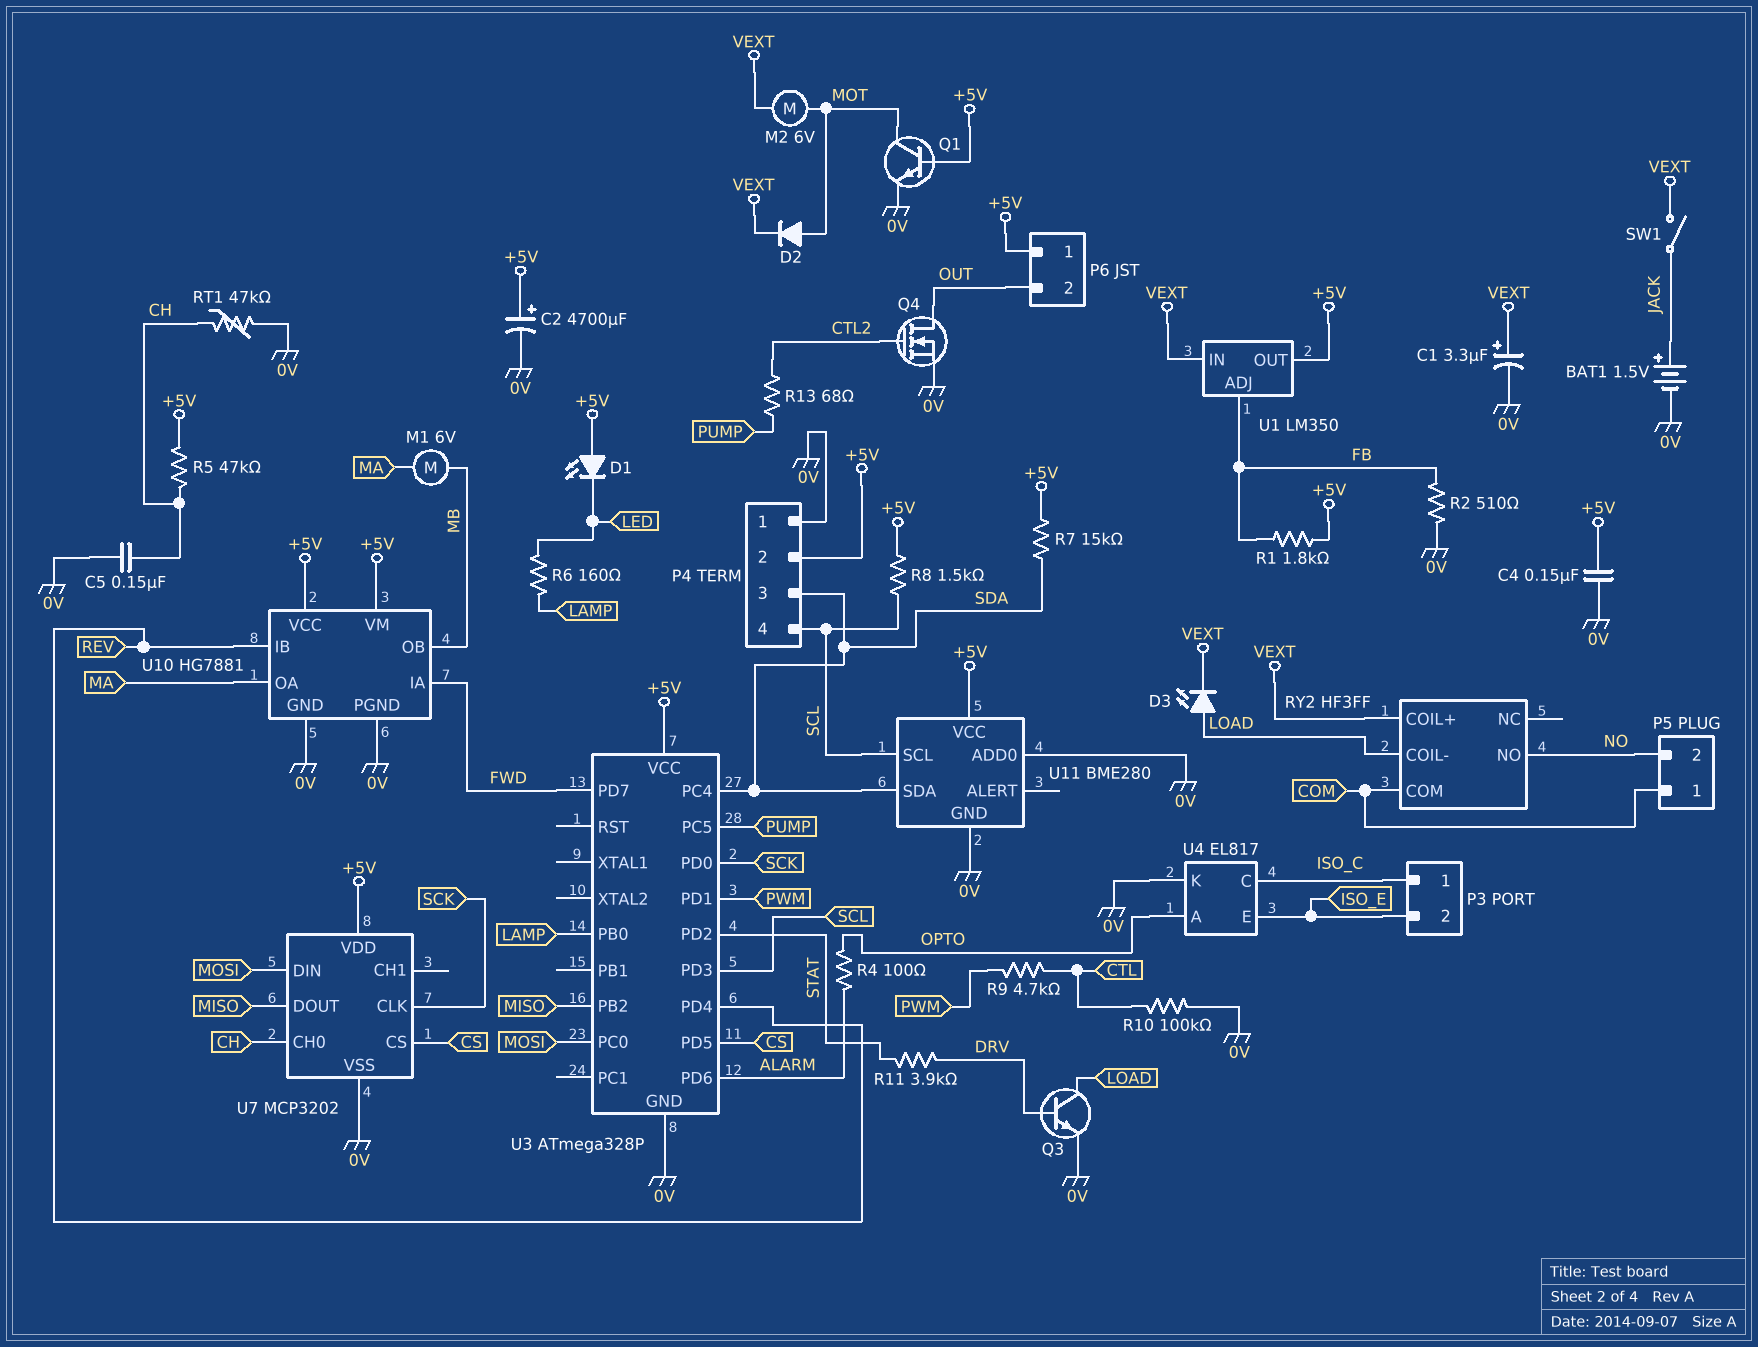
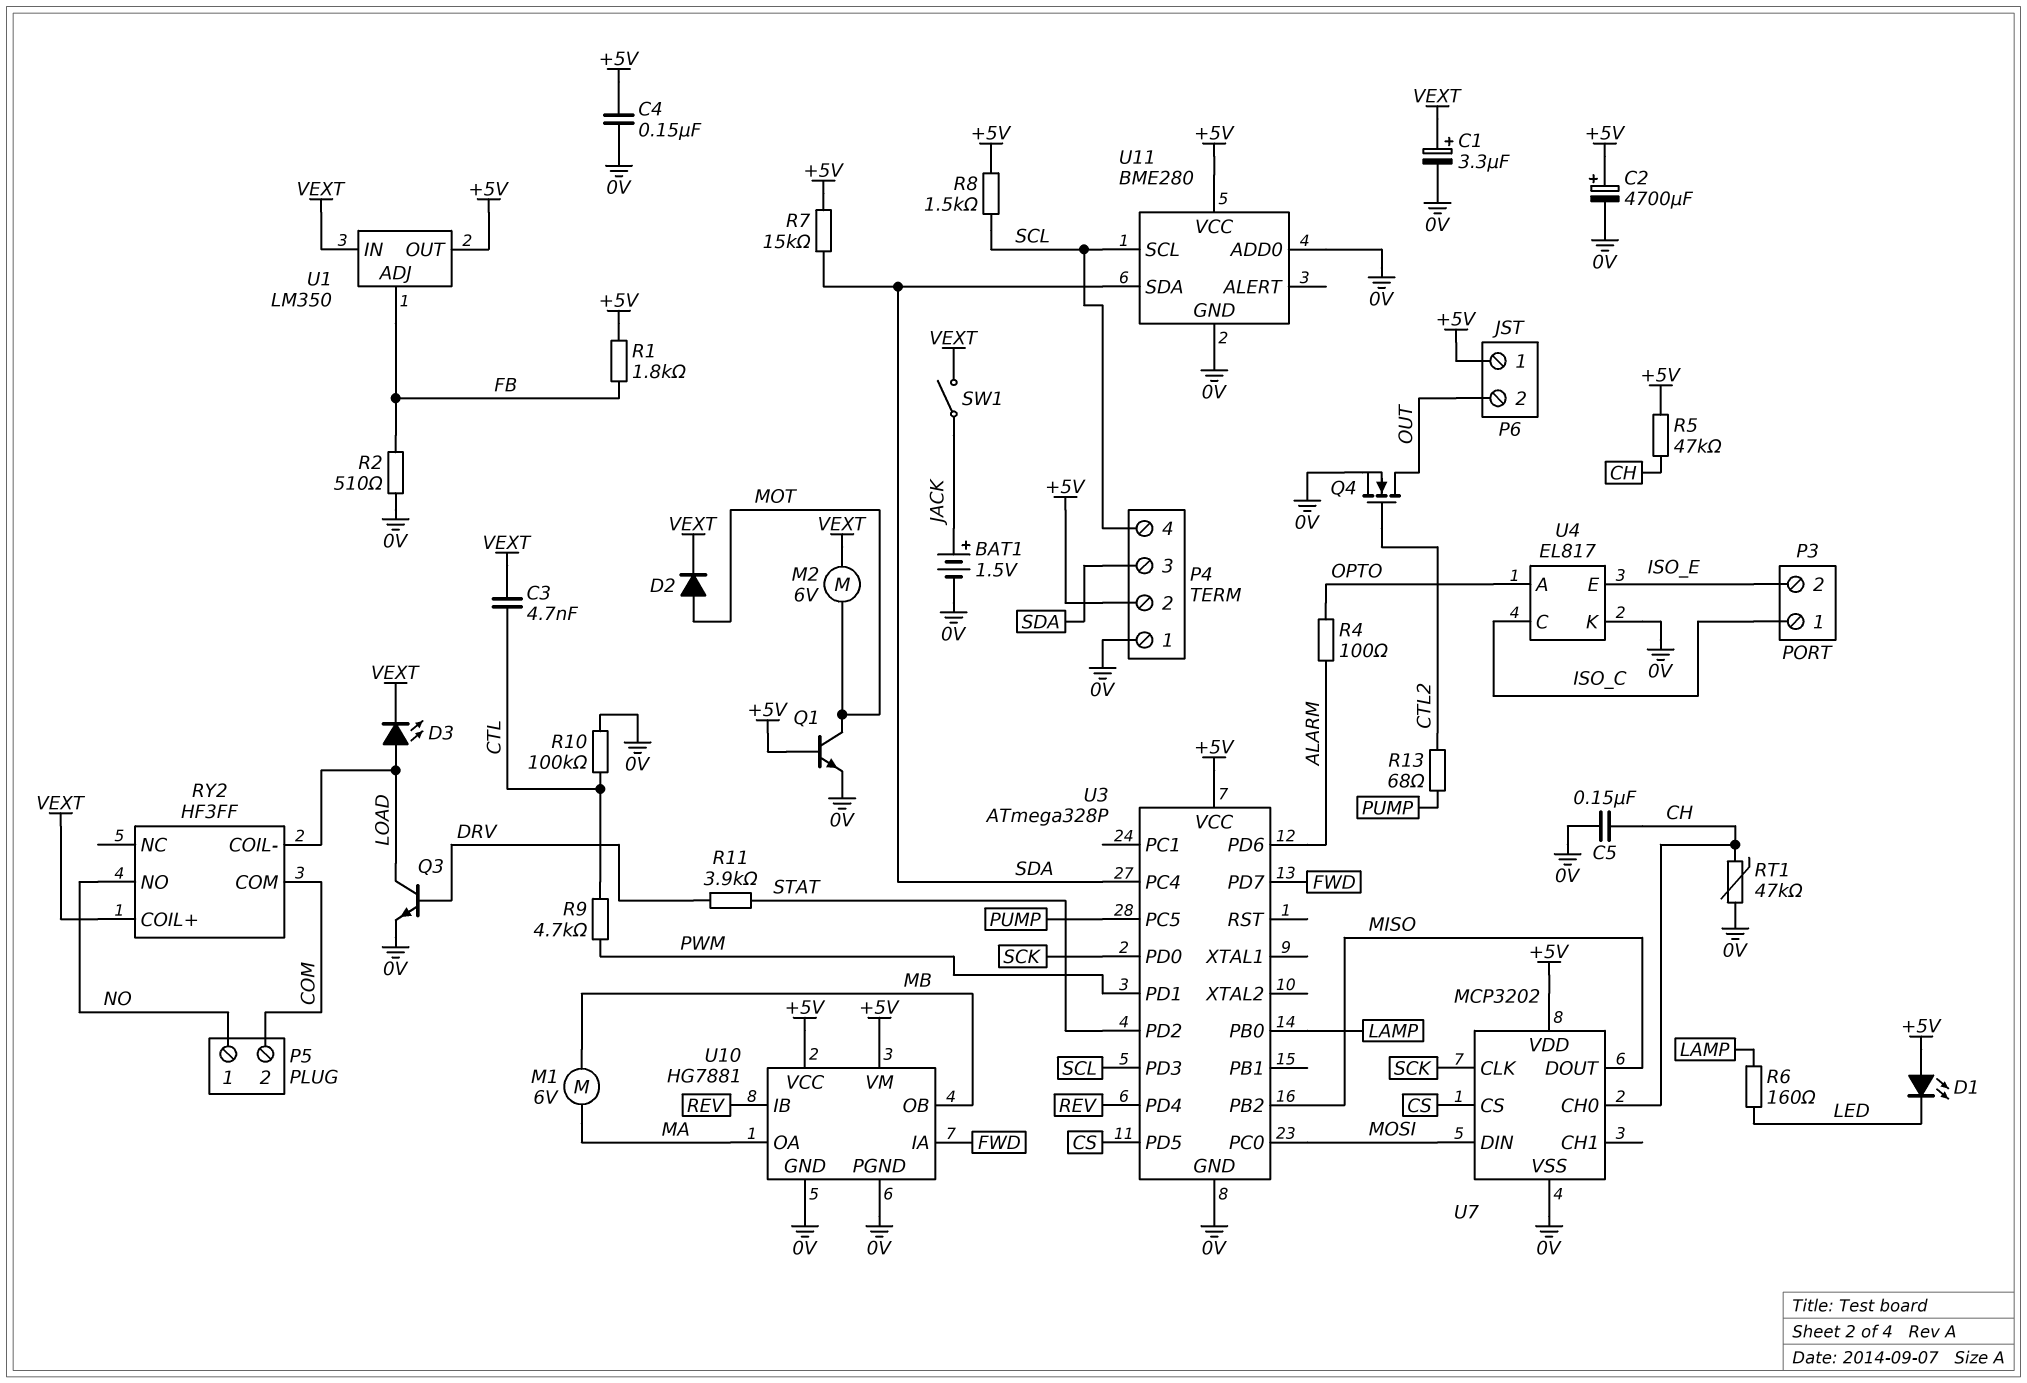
C3: none -> 4.7nF (CTL, VEXT)
P5 pin 1: COM -> NO
P5 pin 2: NO -> COM

